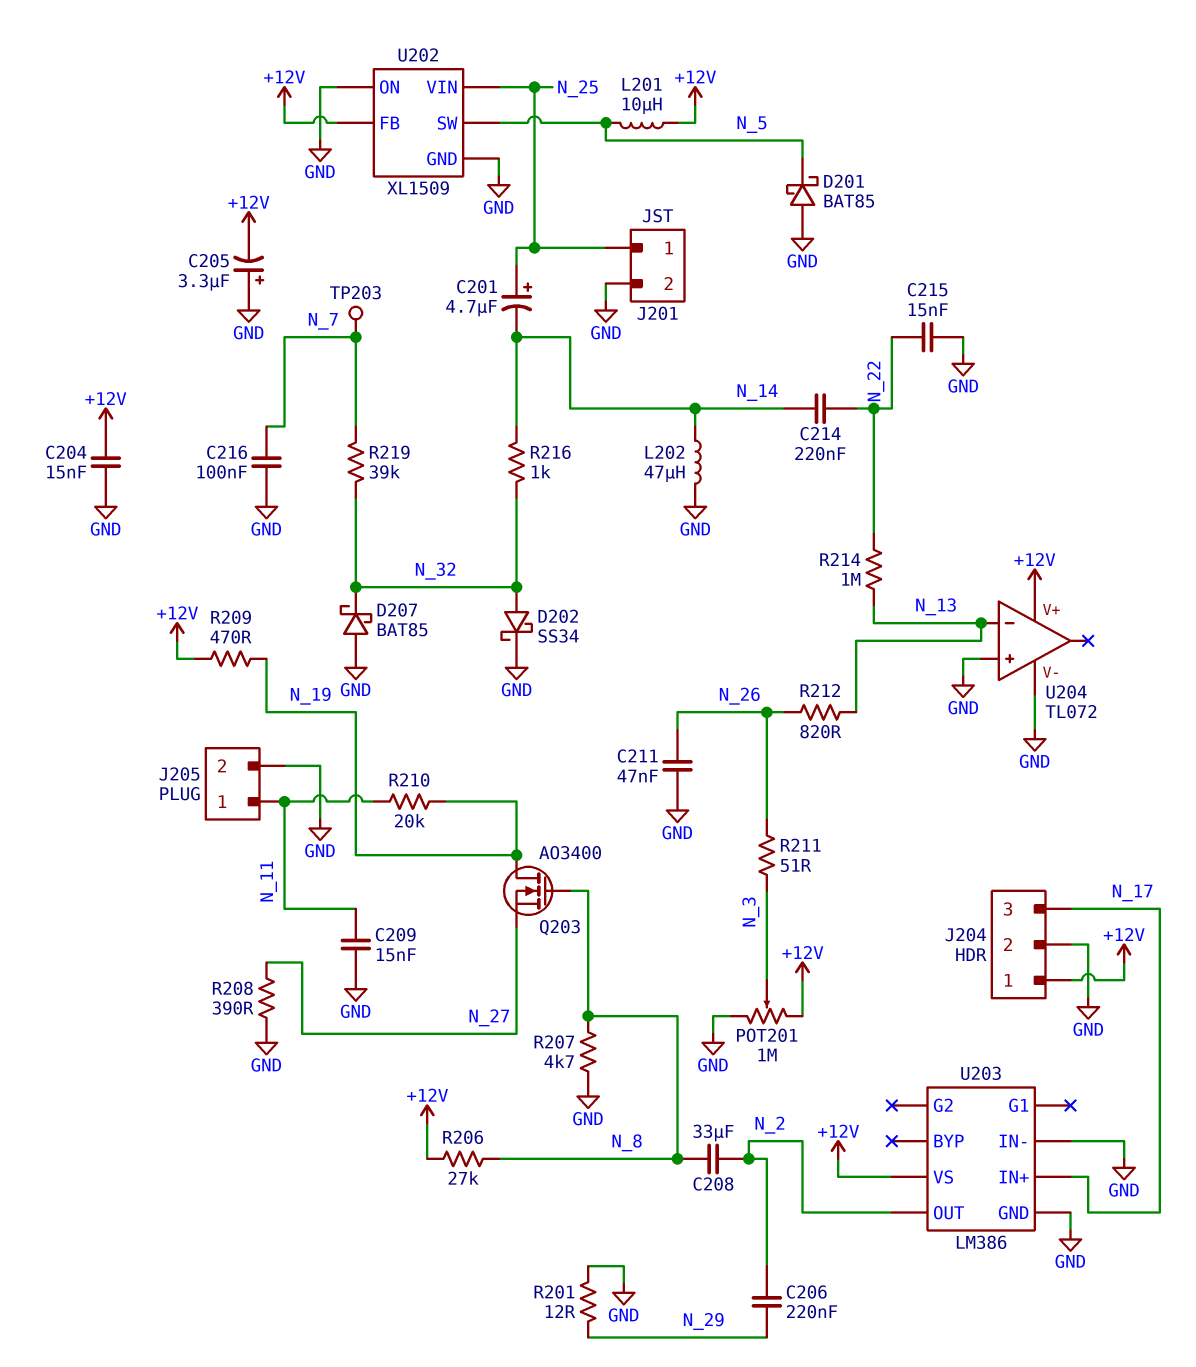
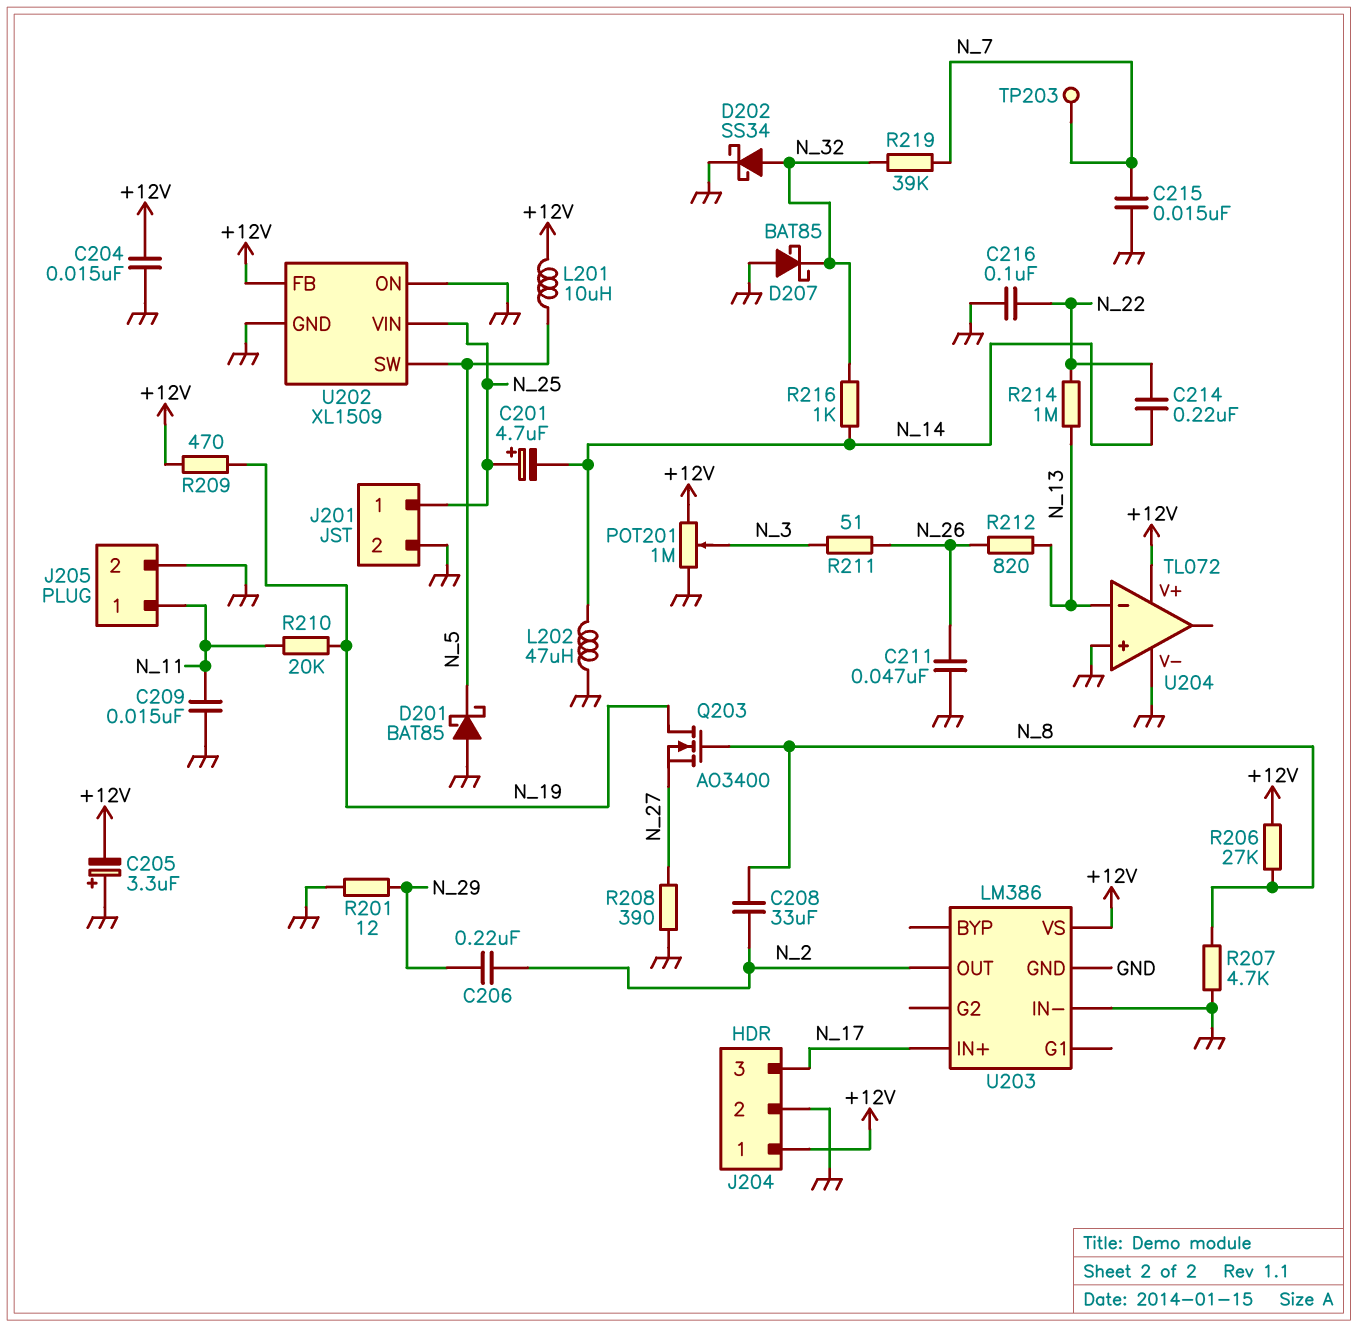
C215: 15nF (GND, N_22) -> 15nF (GND, N_7)
C216: 100nF (GND, N_7) -> 100nF (GND, N_22)

